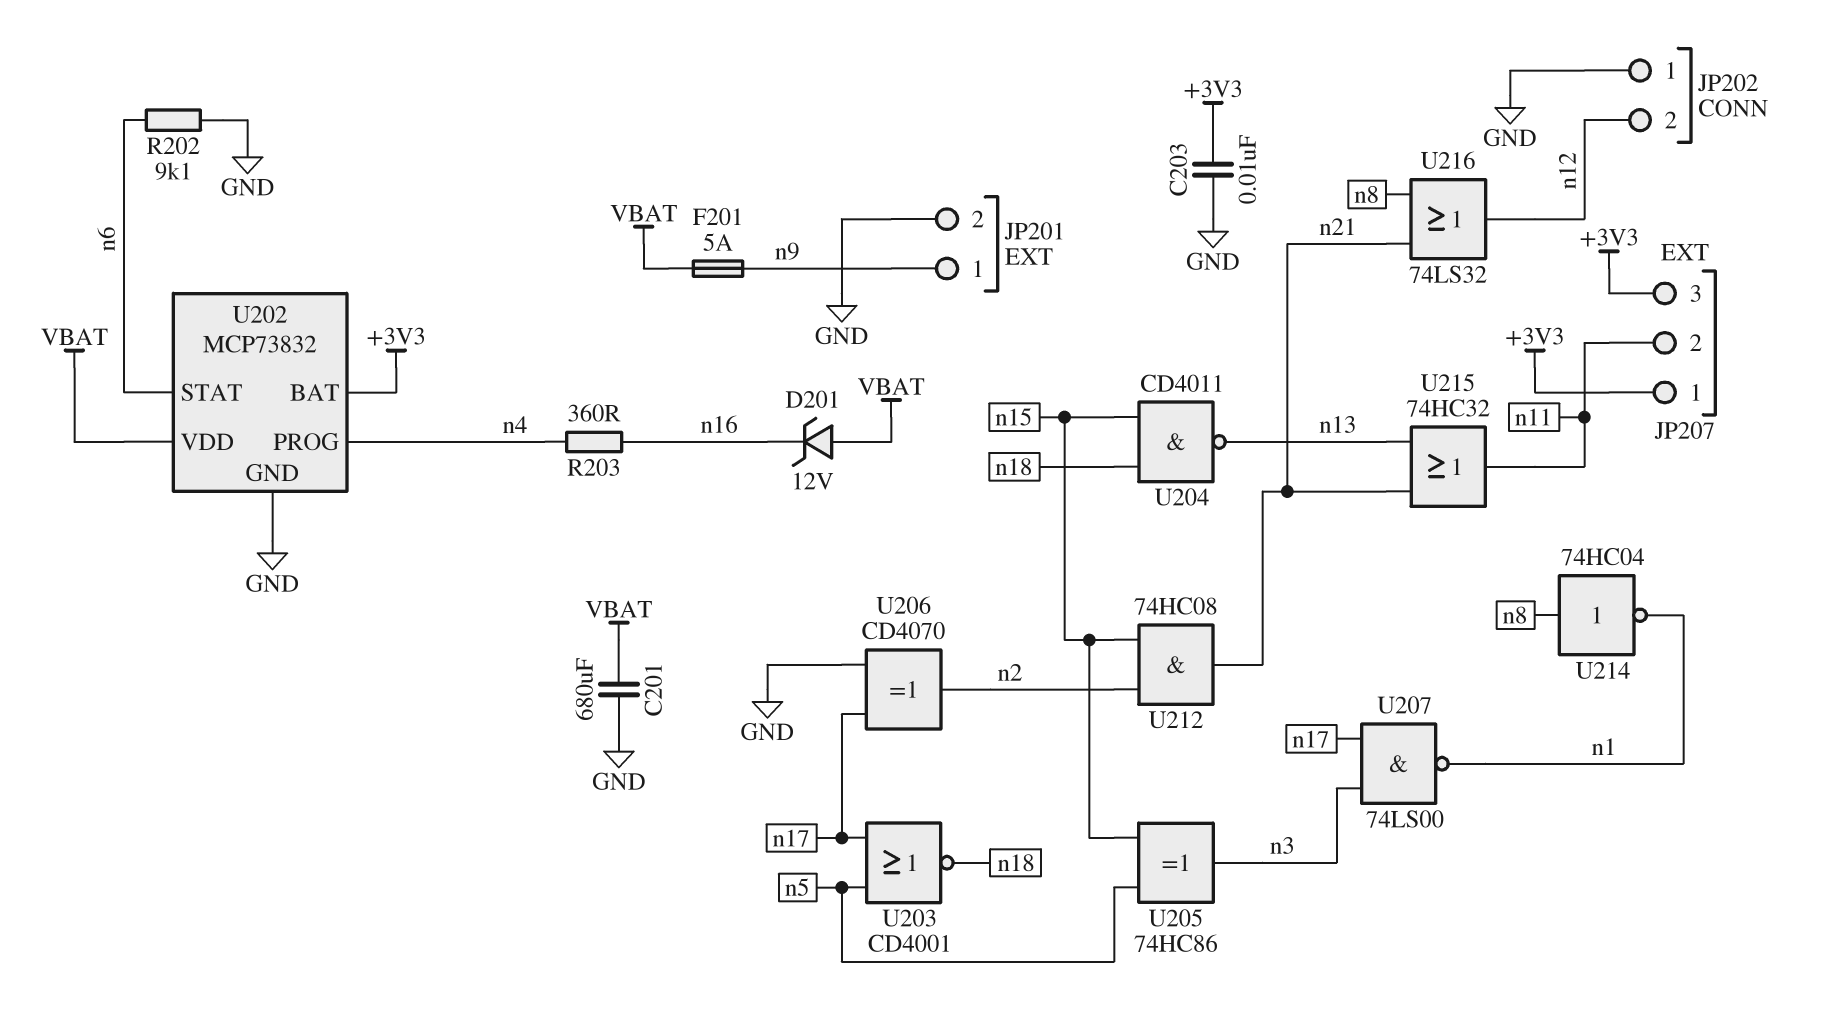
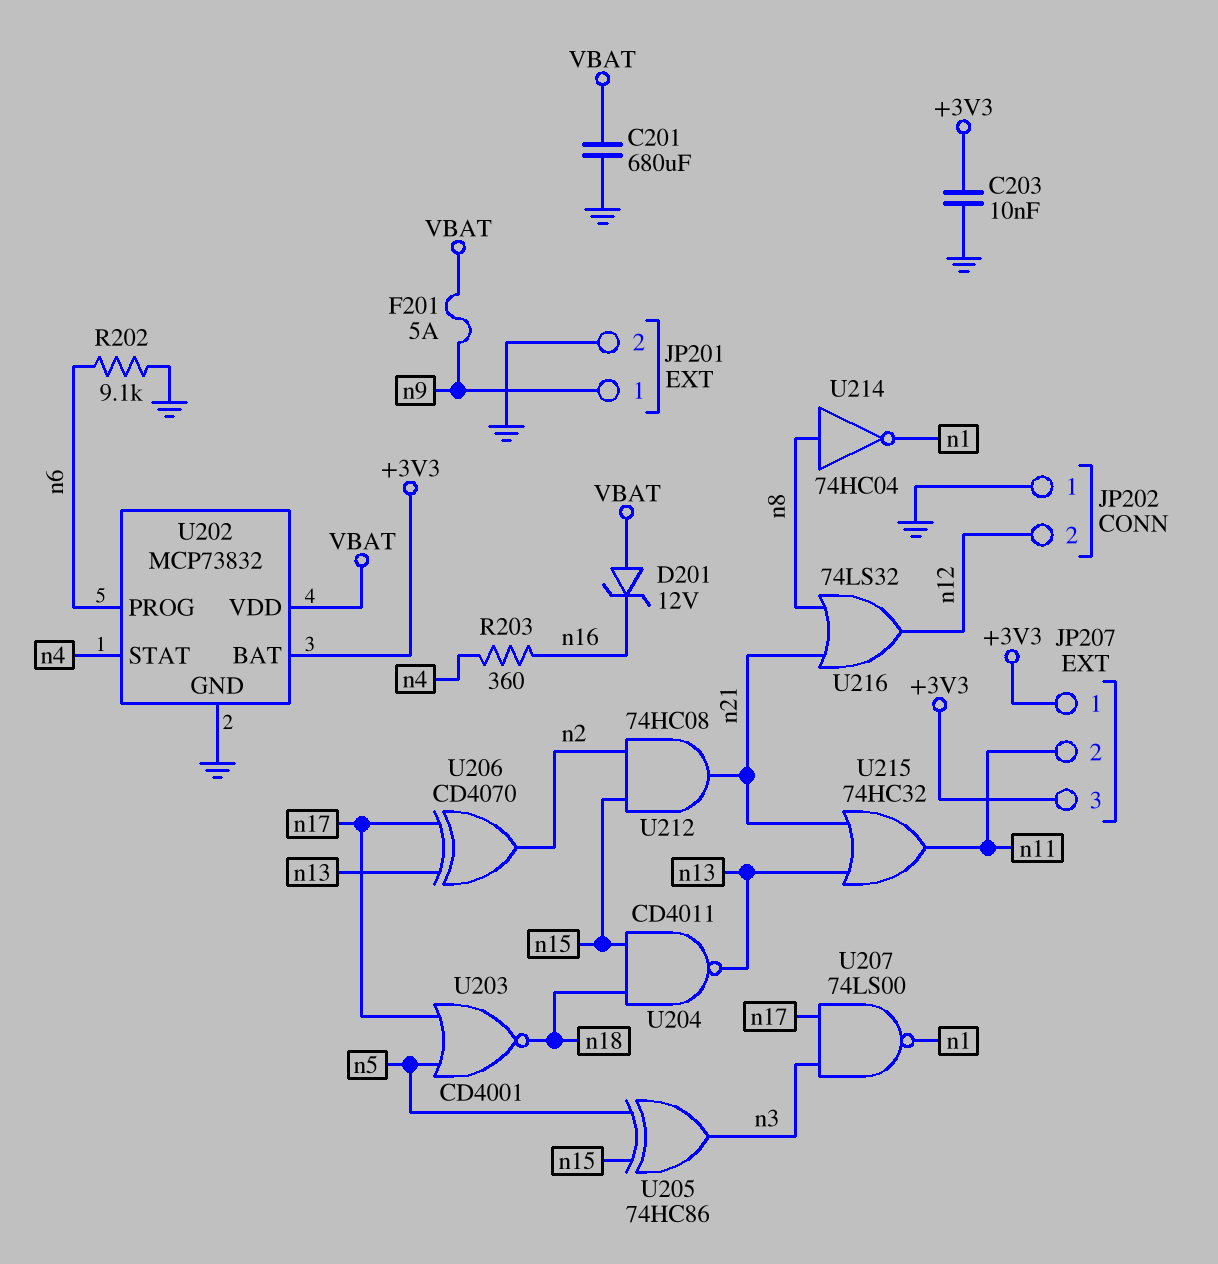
U202 pin PROG: n4 -> n6
U202 pin STAT: n6 -> n4
U206: XOR CD4070 (in GND, in n17, out n2) -> XOR CD4070 (in n13, in n17, out n2)

